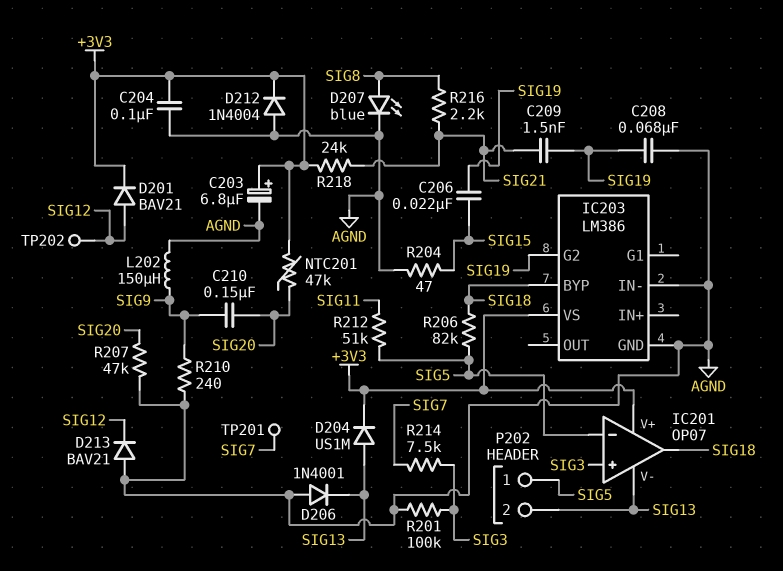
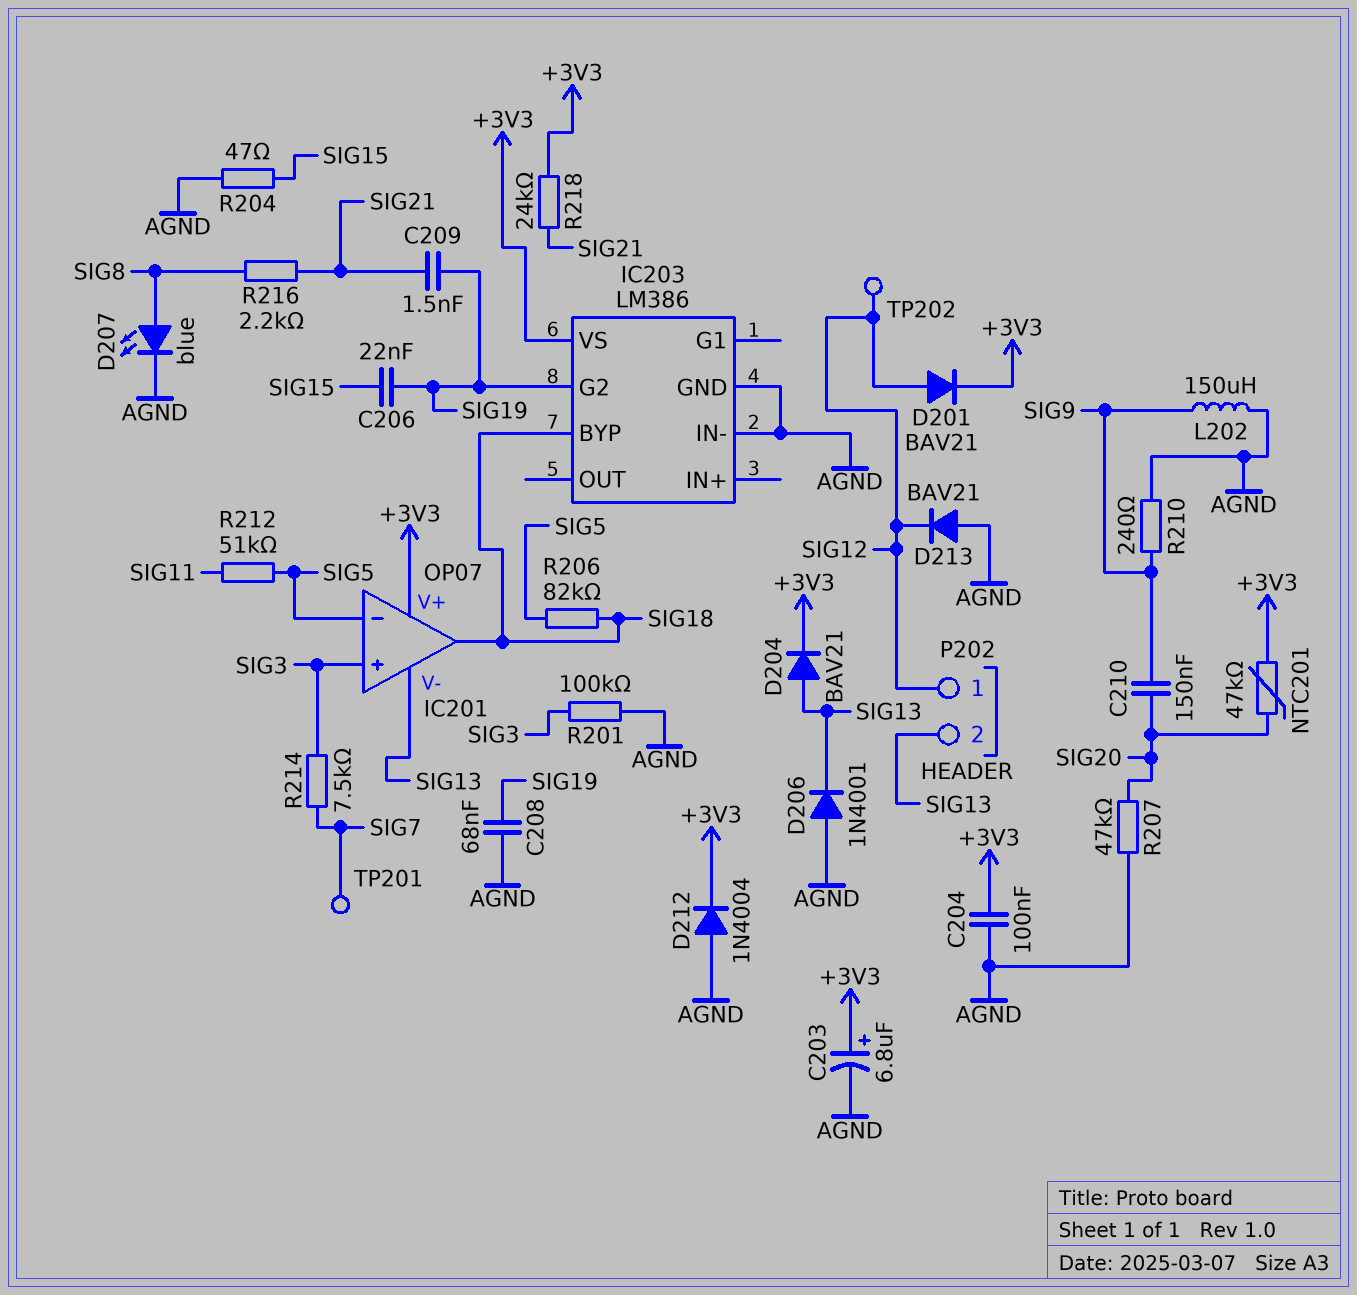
D204: diode US1M (A SIG13, K +3V3) -> diode BAV21 (A SIG13, K +3V3)
P202 pin 1: SIG5 -> SIG12

